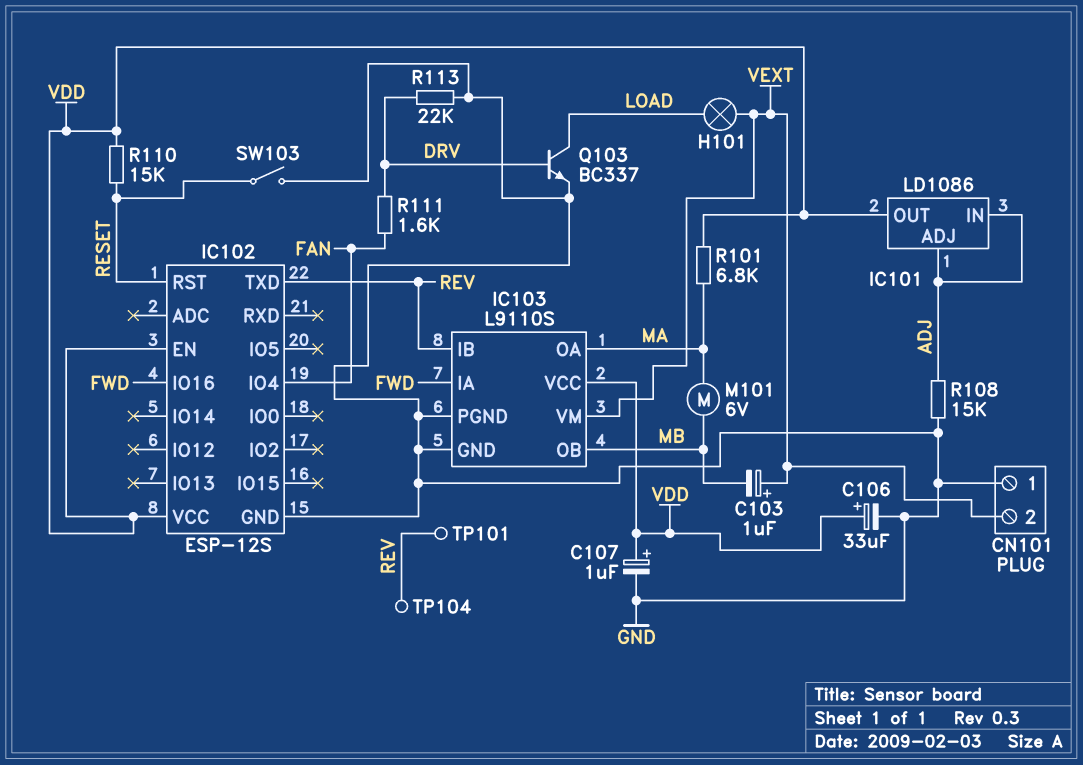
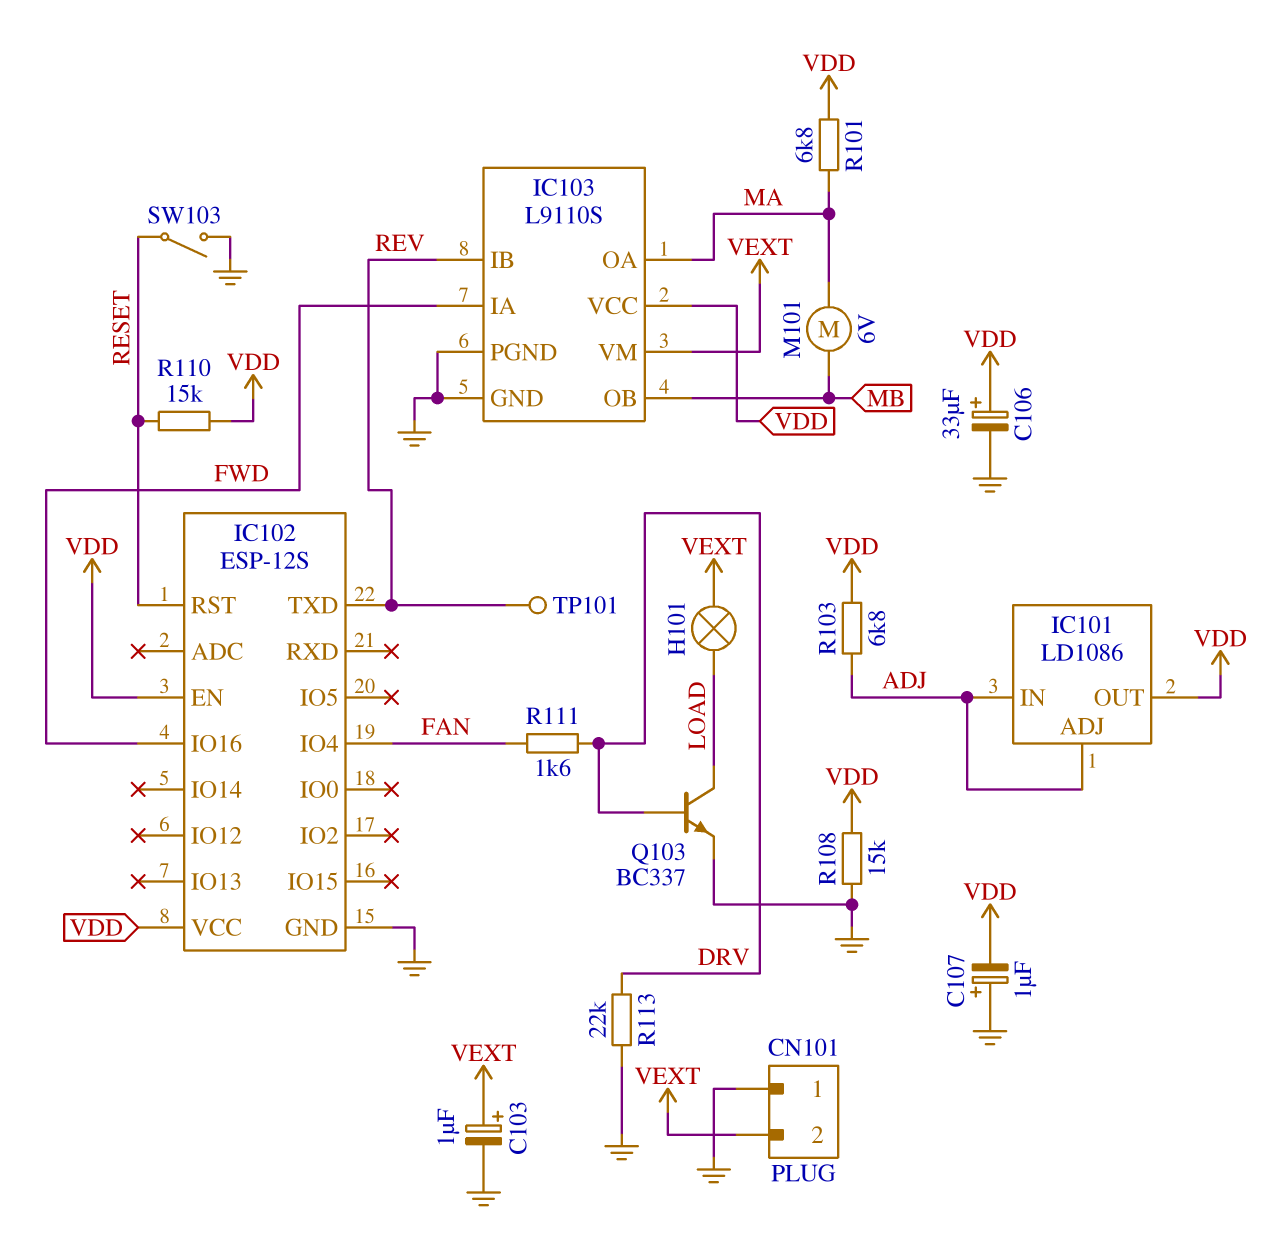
C103: 1uF (plus VEXT, minus MB) -> 1uF (plus VEXT, minus GND)
C107: 1uF (plus VDD, minus GND) -> 1uF (plus GND, minus VDD)
R103: none -> 6.8k (ADJ, VDD)
R108: 15k (ADJ, GND) -> 15k (GND, VDD)
TP104: test point (REV) -> none

